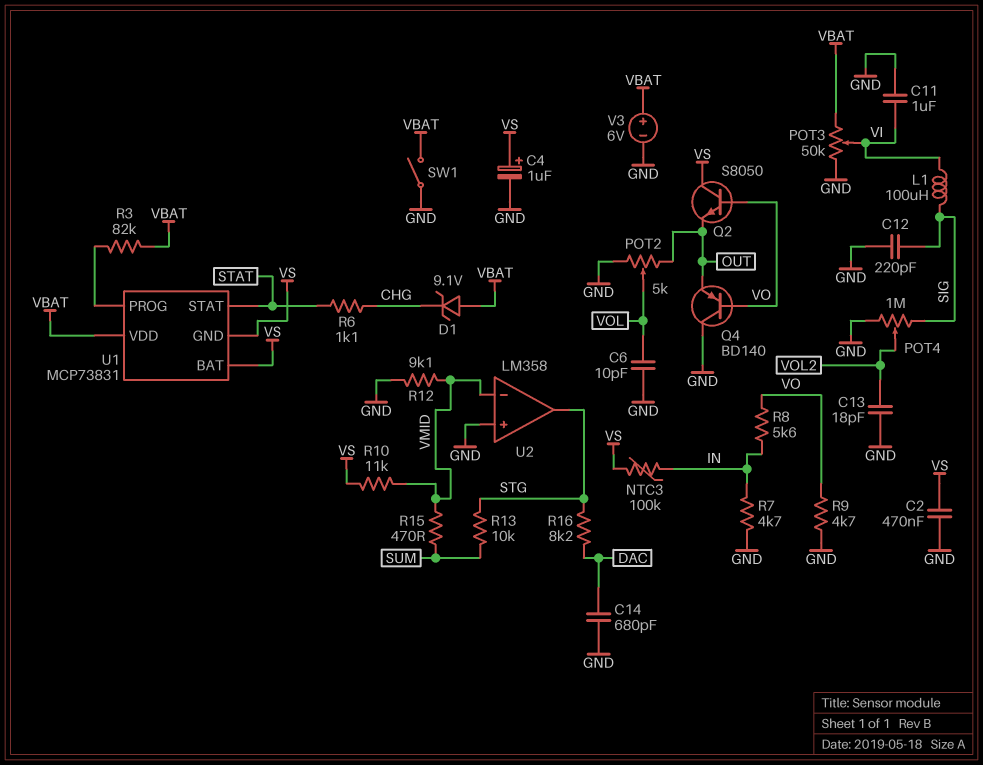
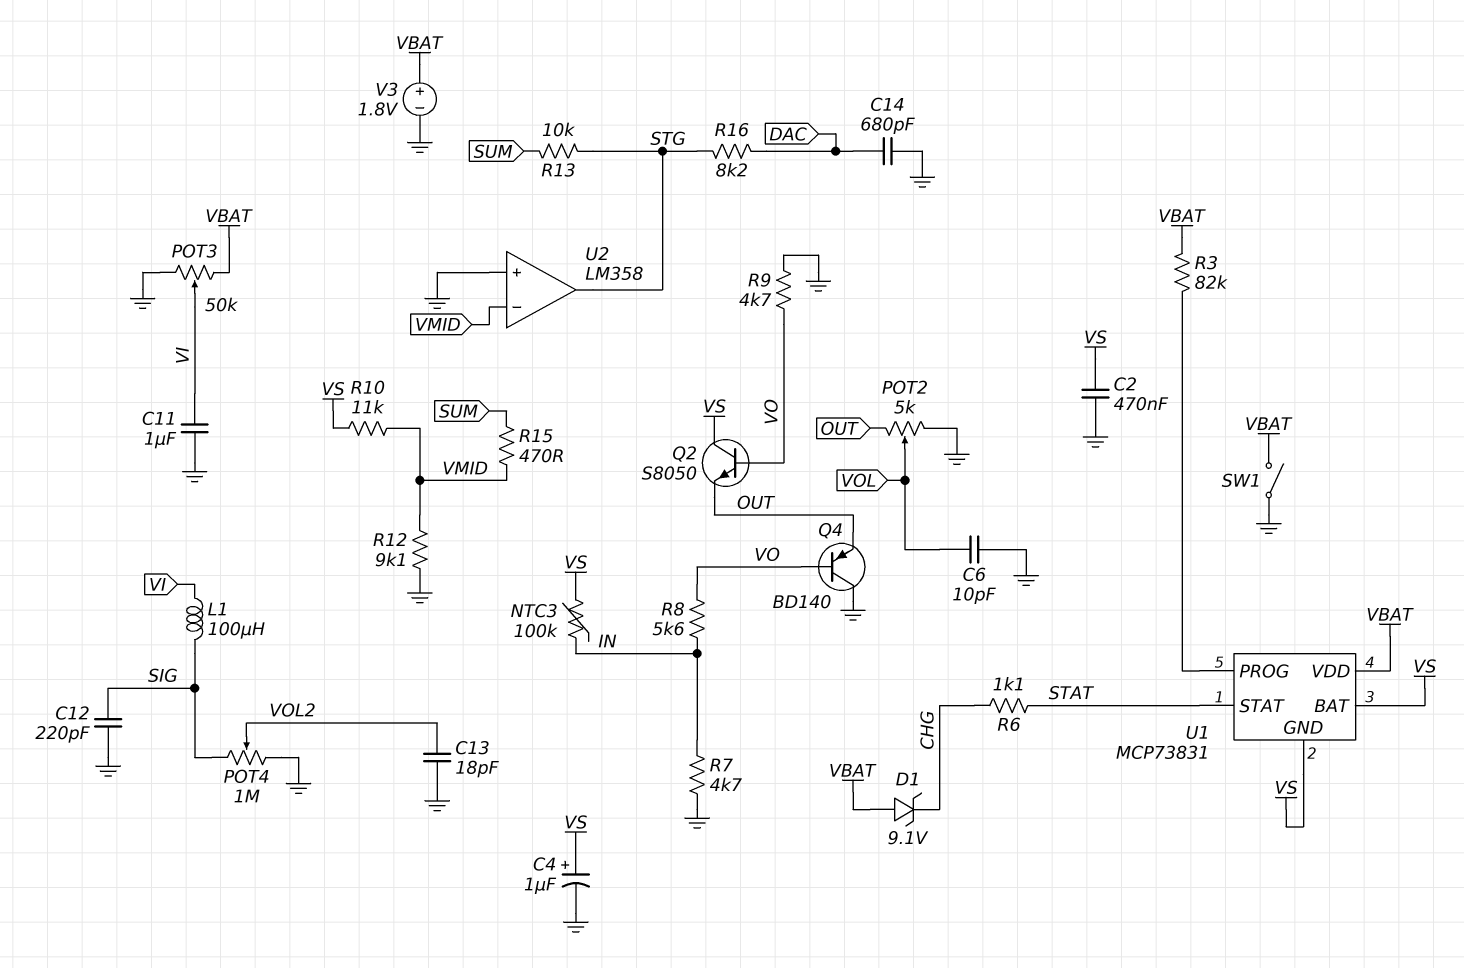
V3: 6V (plus VBAT, minus GND) -> 1.8V (plus VBAT, minus GND)

